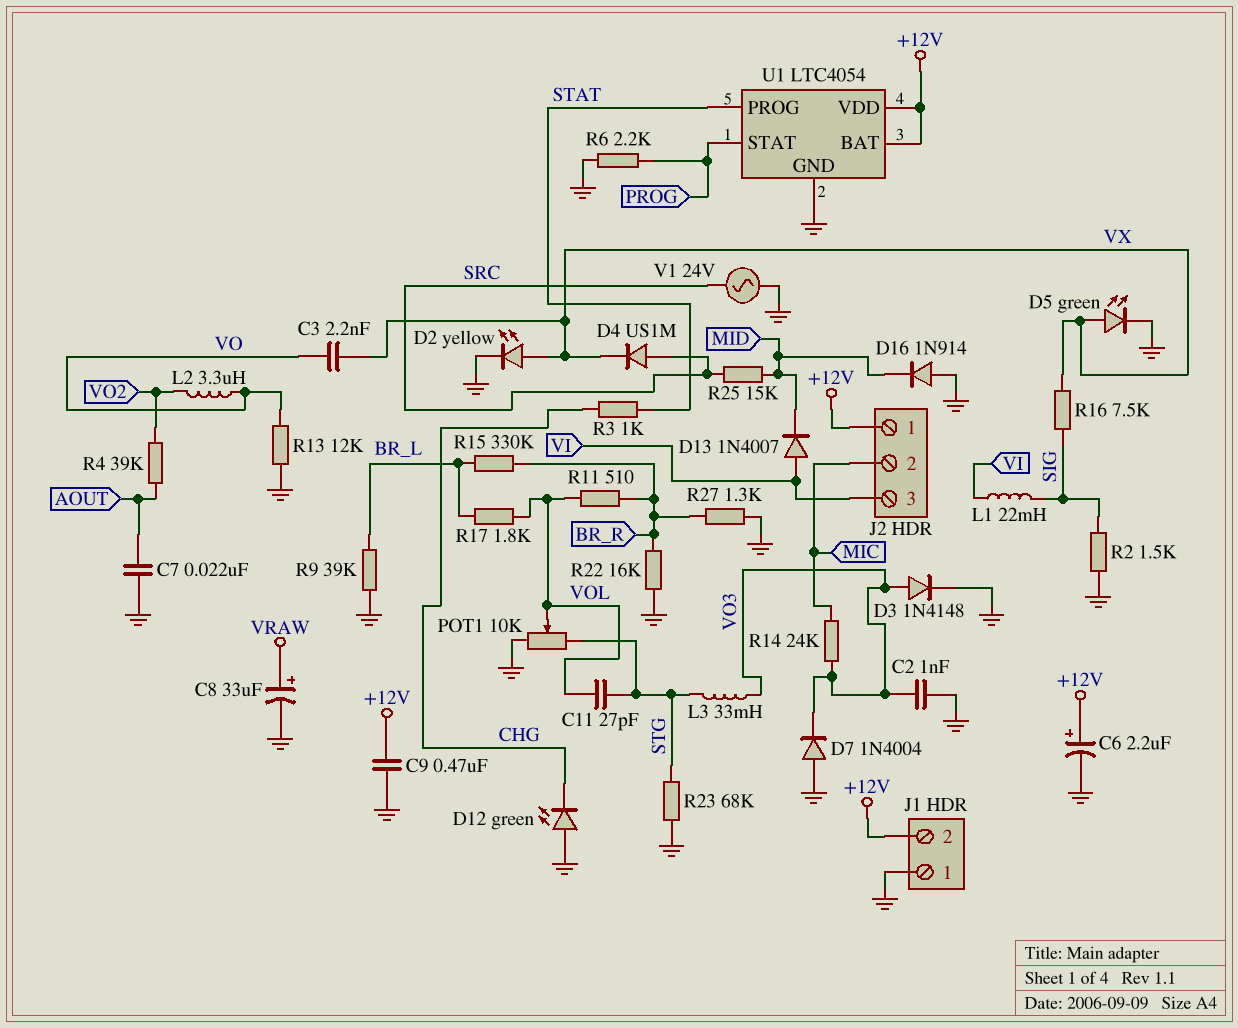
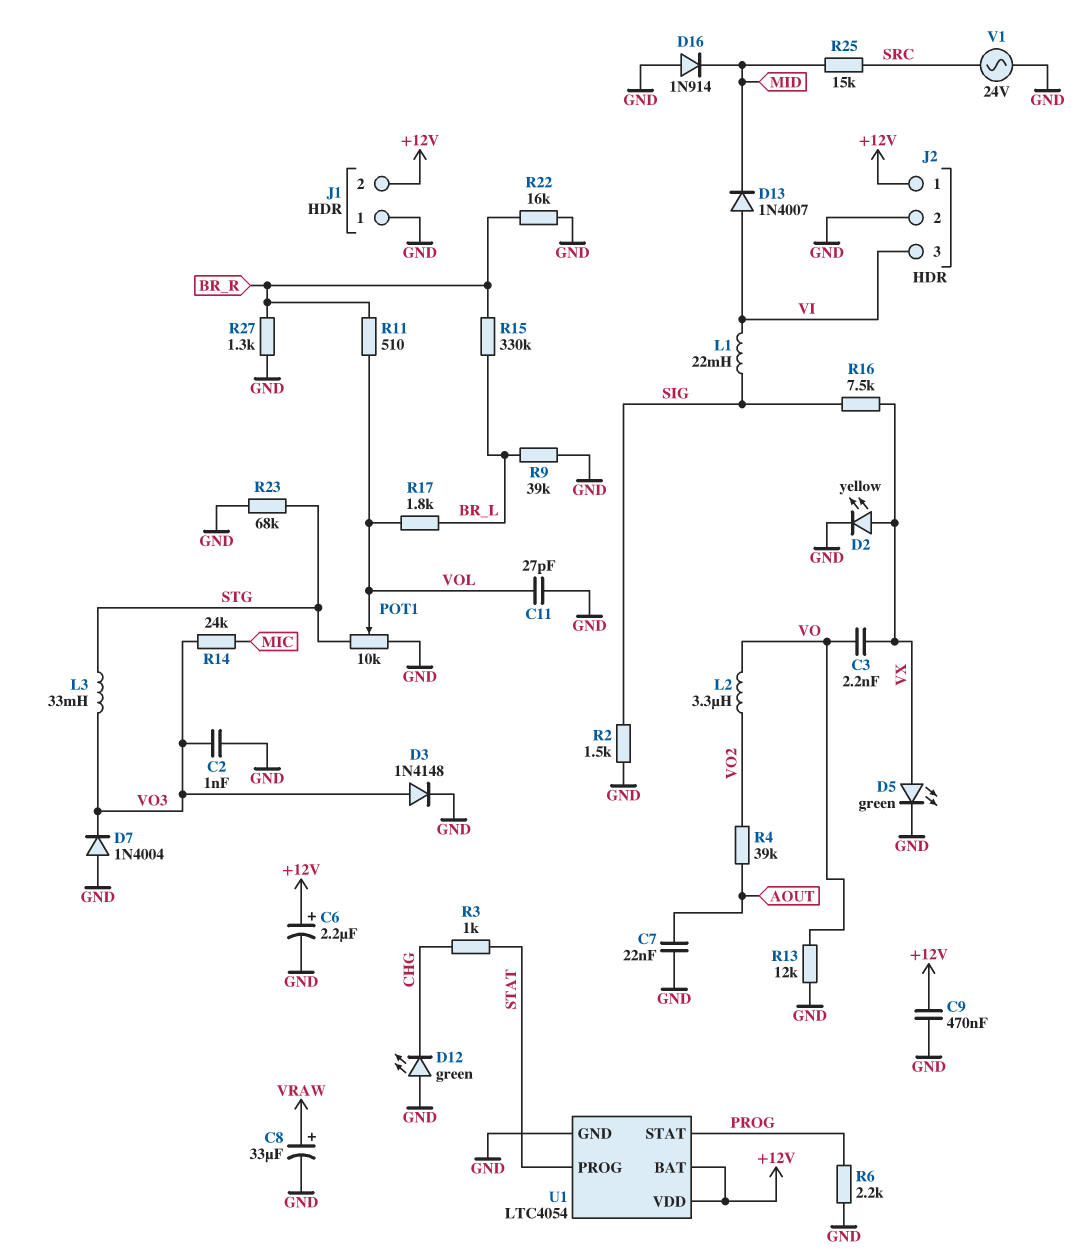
C11: 27pF (STG, VOL) -> 27pF (GND, VOL)
D4: diode US1M (A SRC, K VX) -> none
J2 pin 2: MIC -> GND

